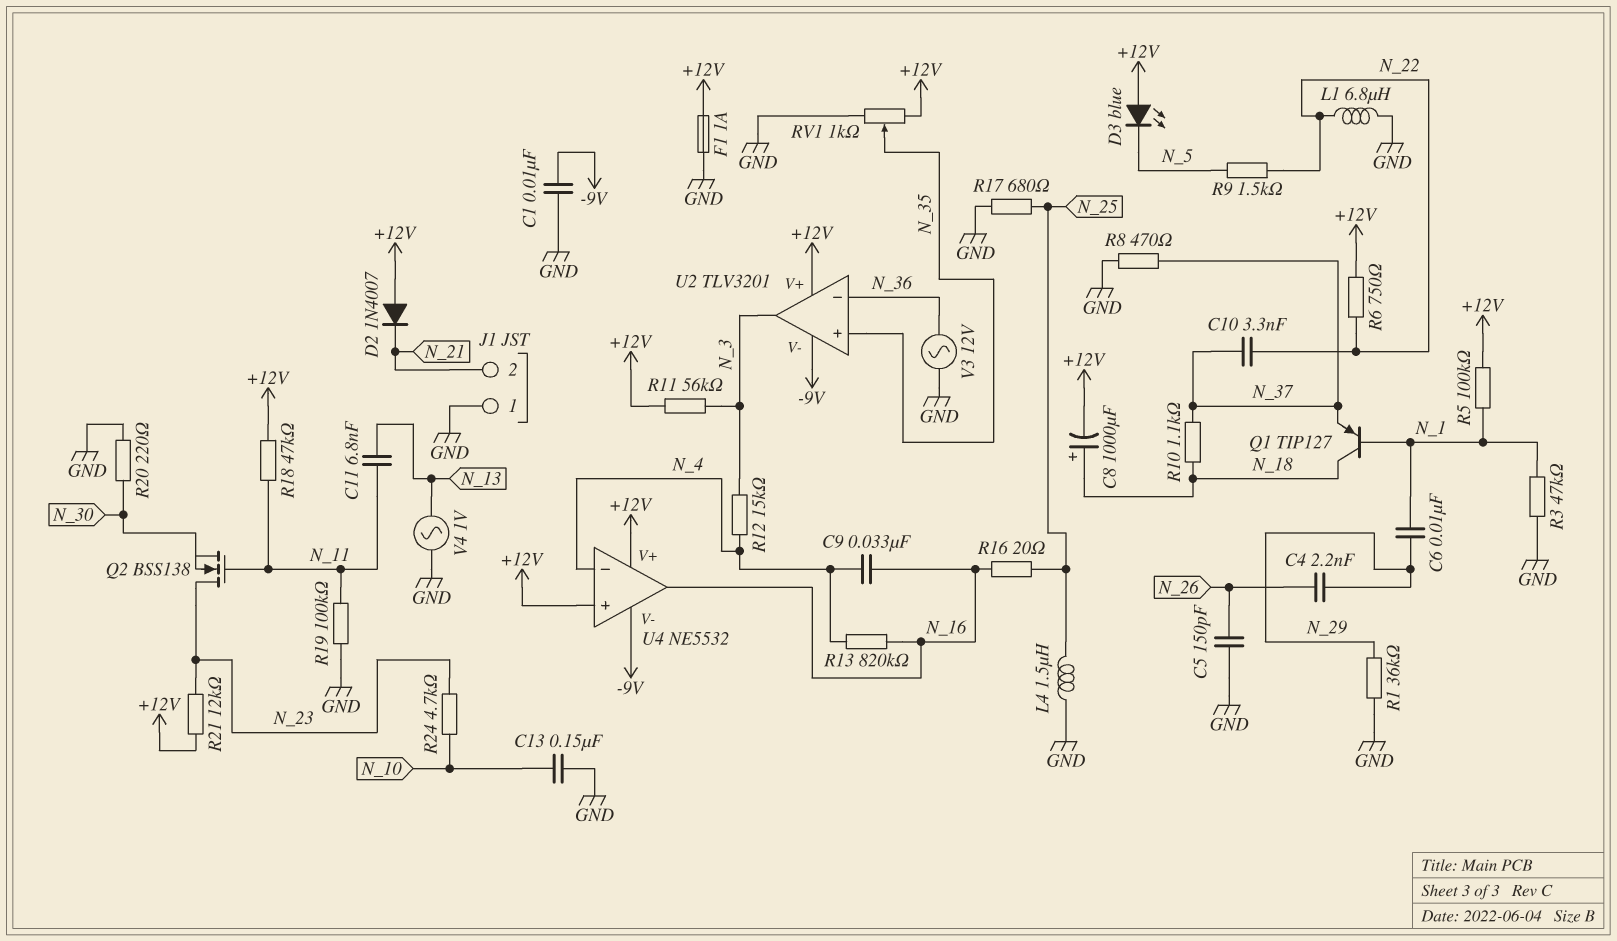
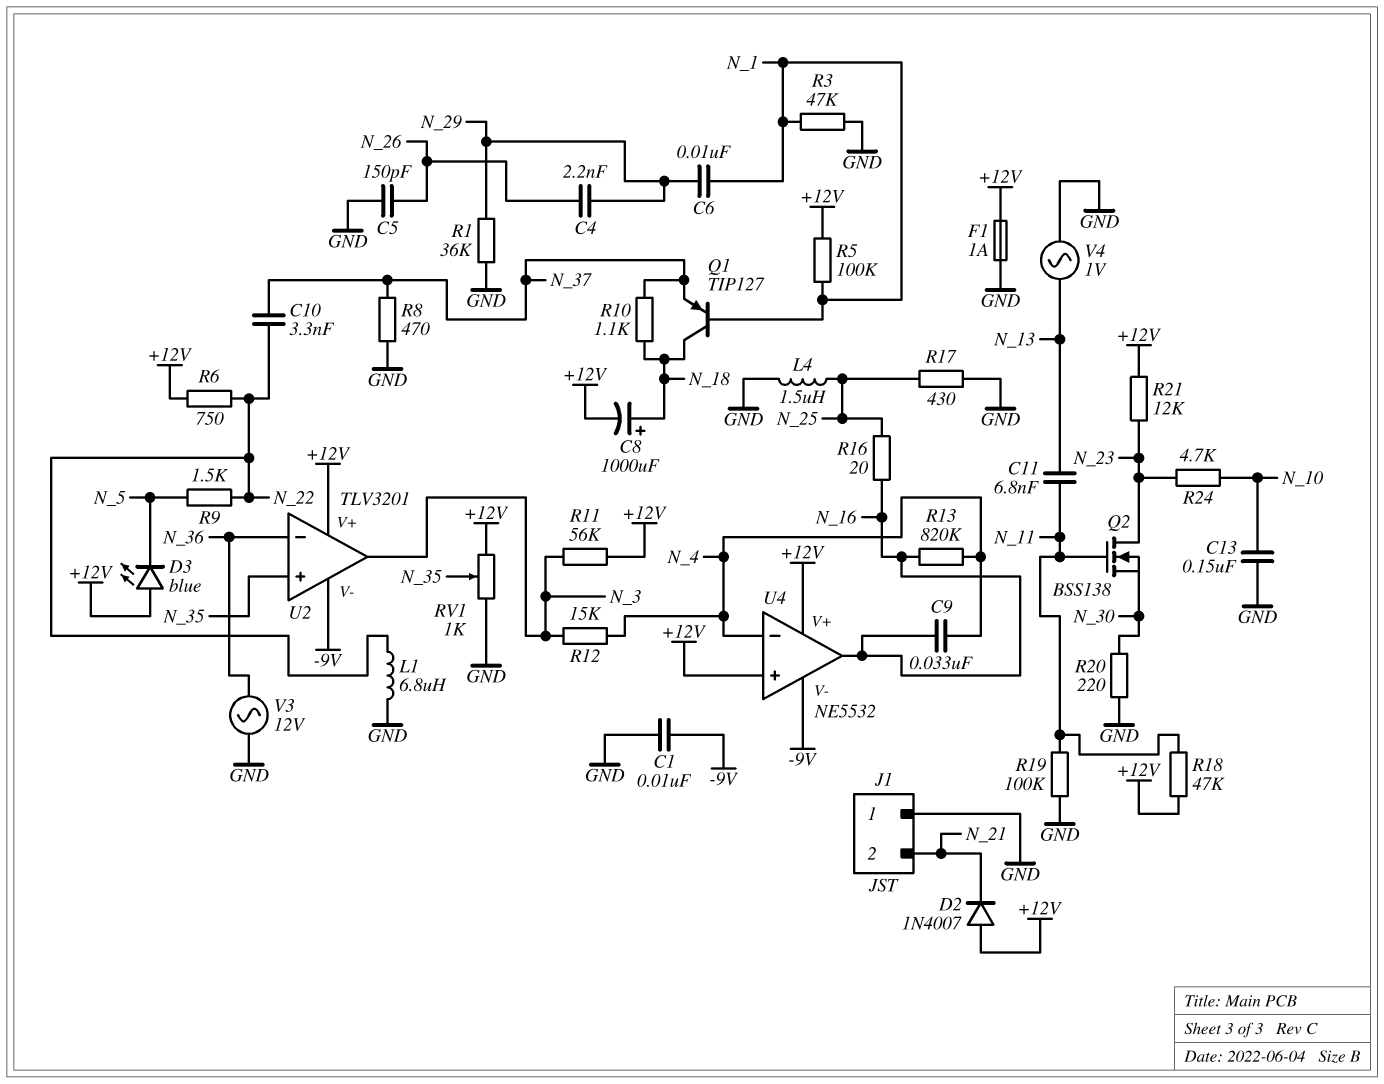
R17: 680 (GND, N_25) -> 430 (GND, N_25)

